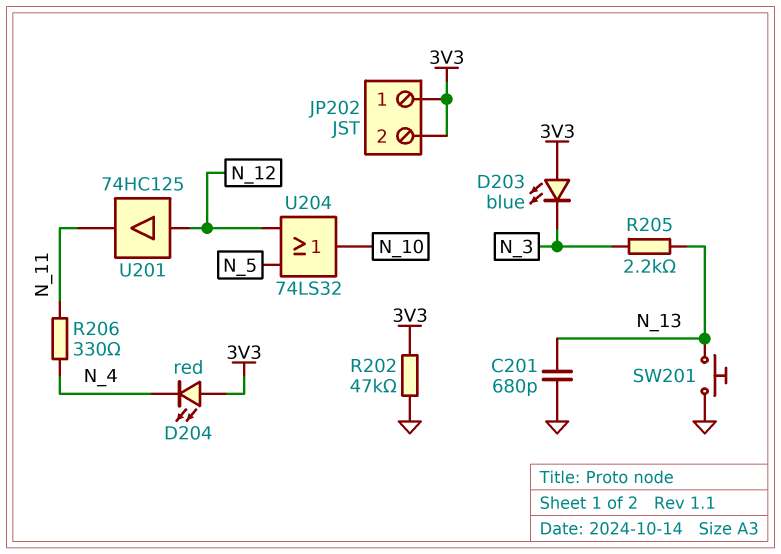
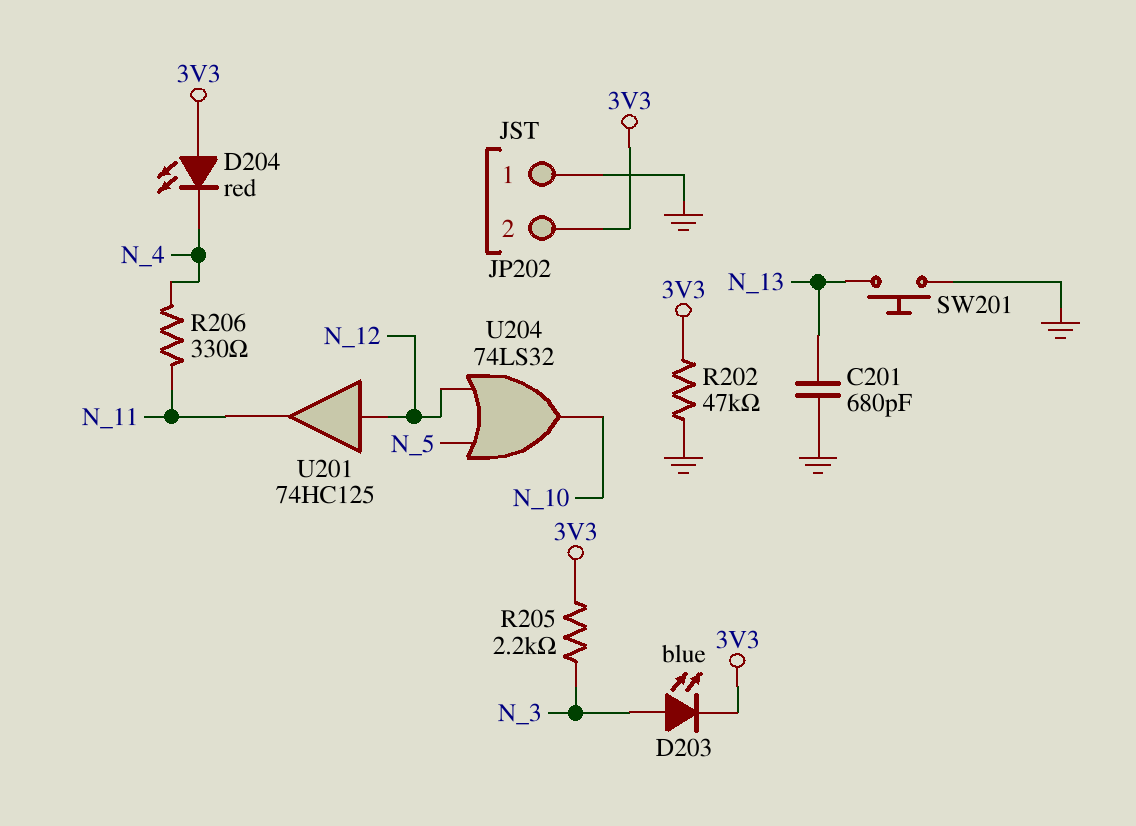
D203: LED blue (A 3V3, K N_3) -> LED blue (A N_3, K 3V3)
JP202 pin 1: 3V3 -> GND
R205: 2.2k (N_3, N_13) -> 2.2k (3V3, N_3)

